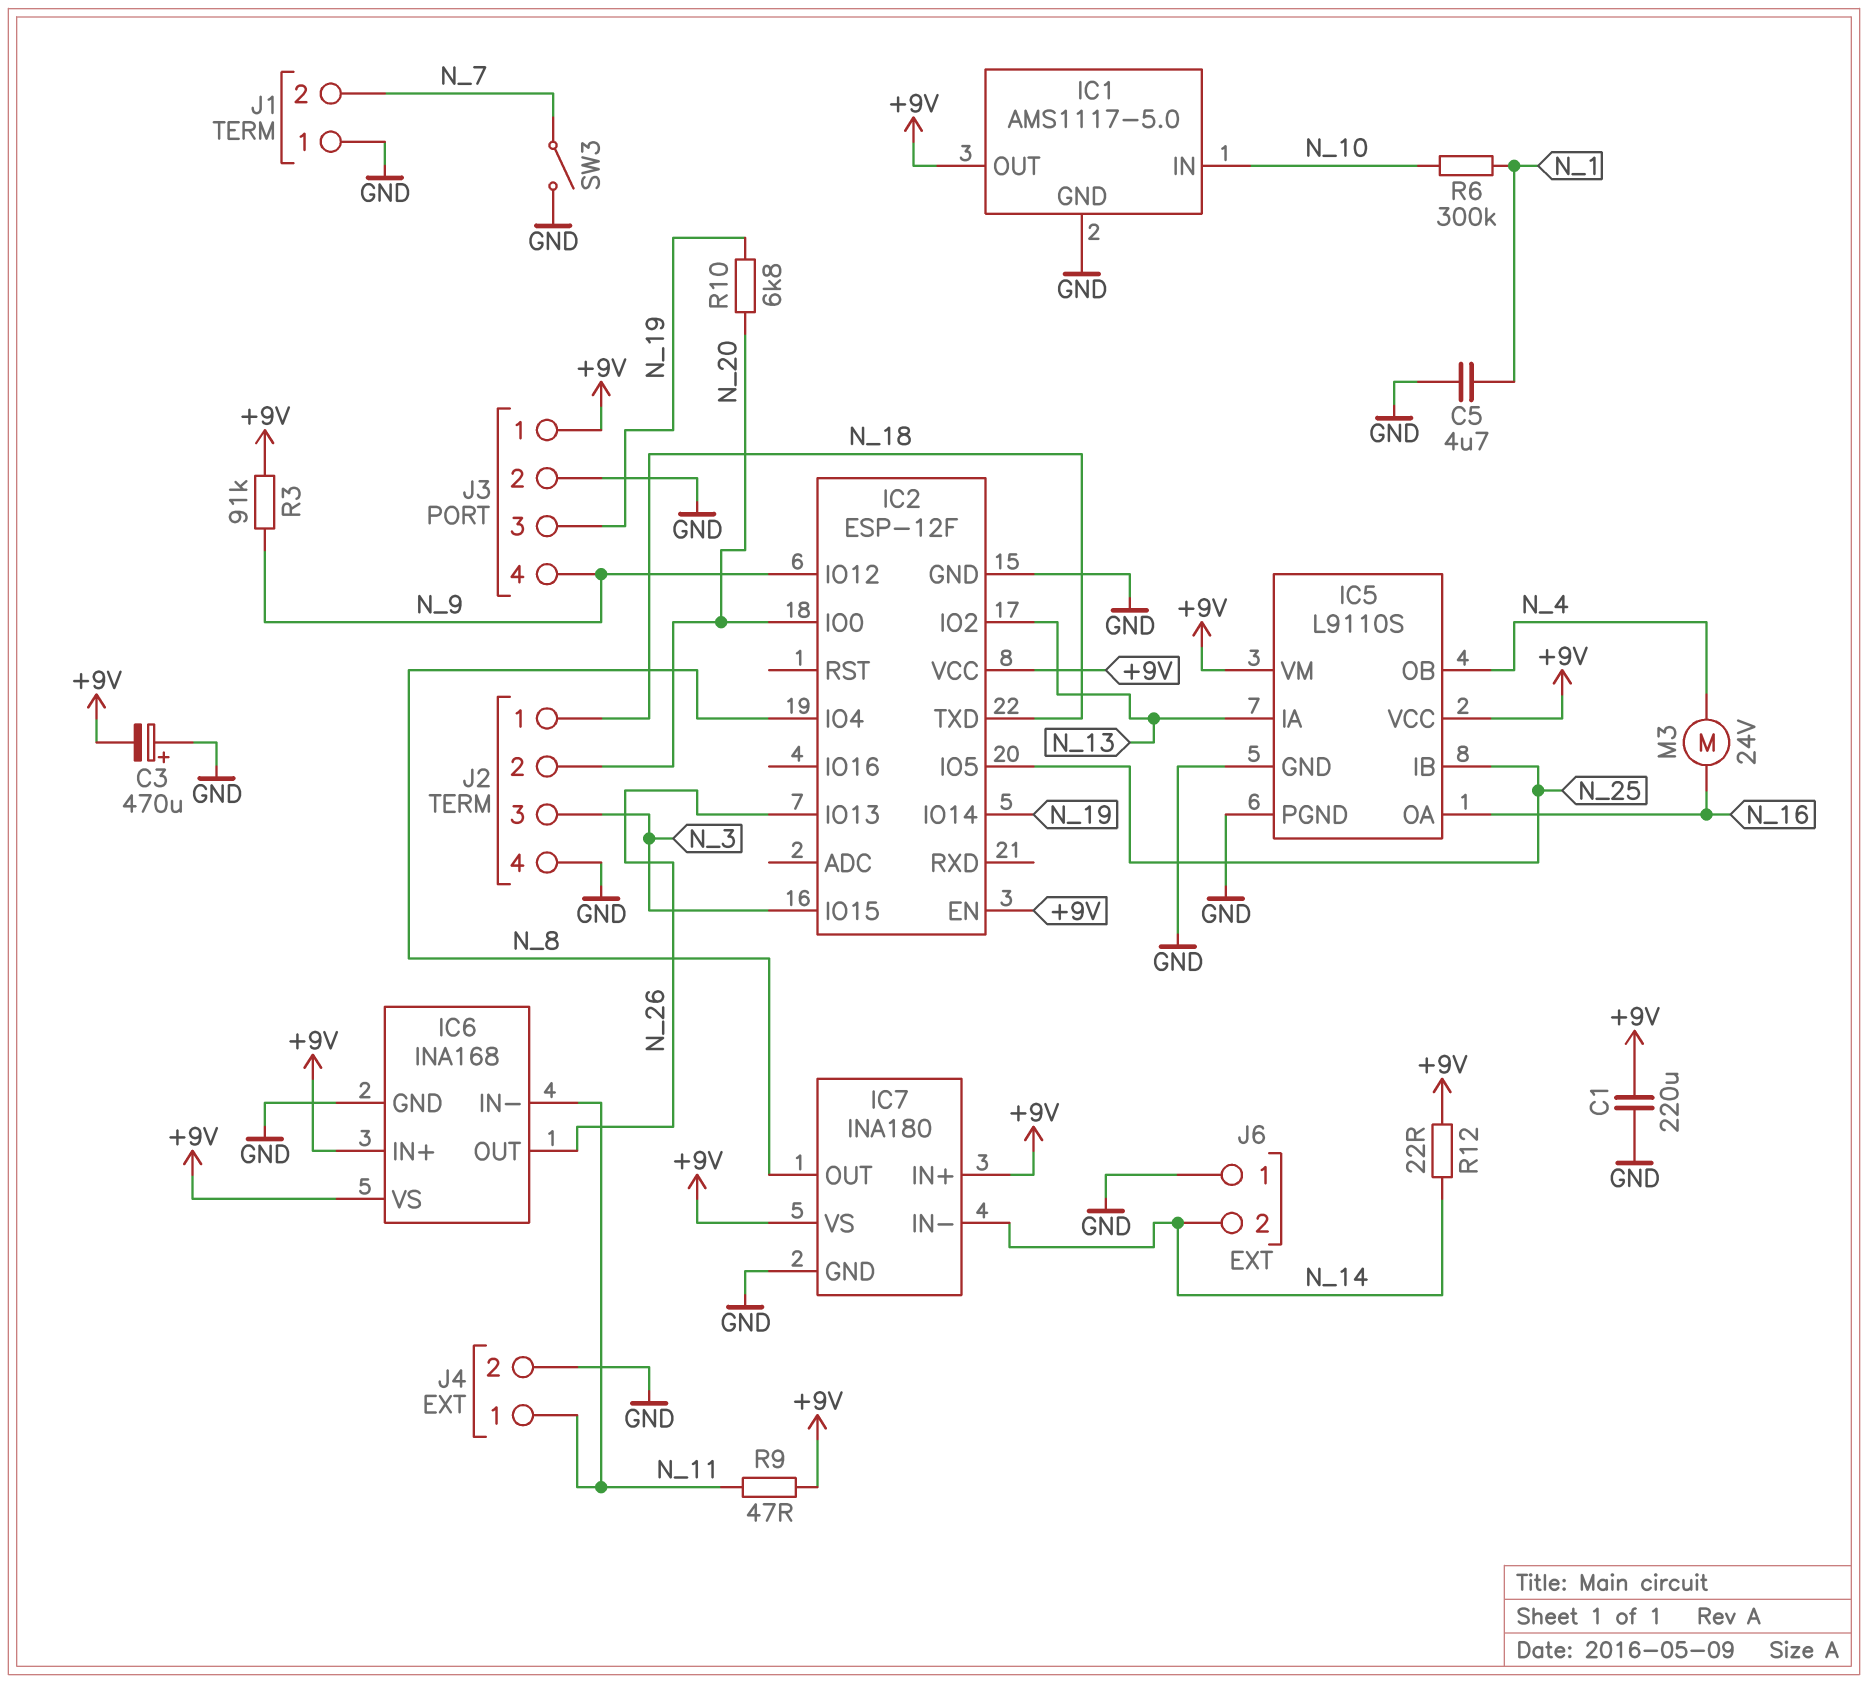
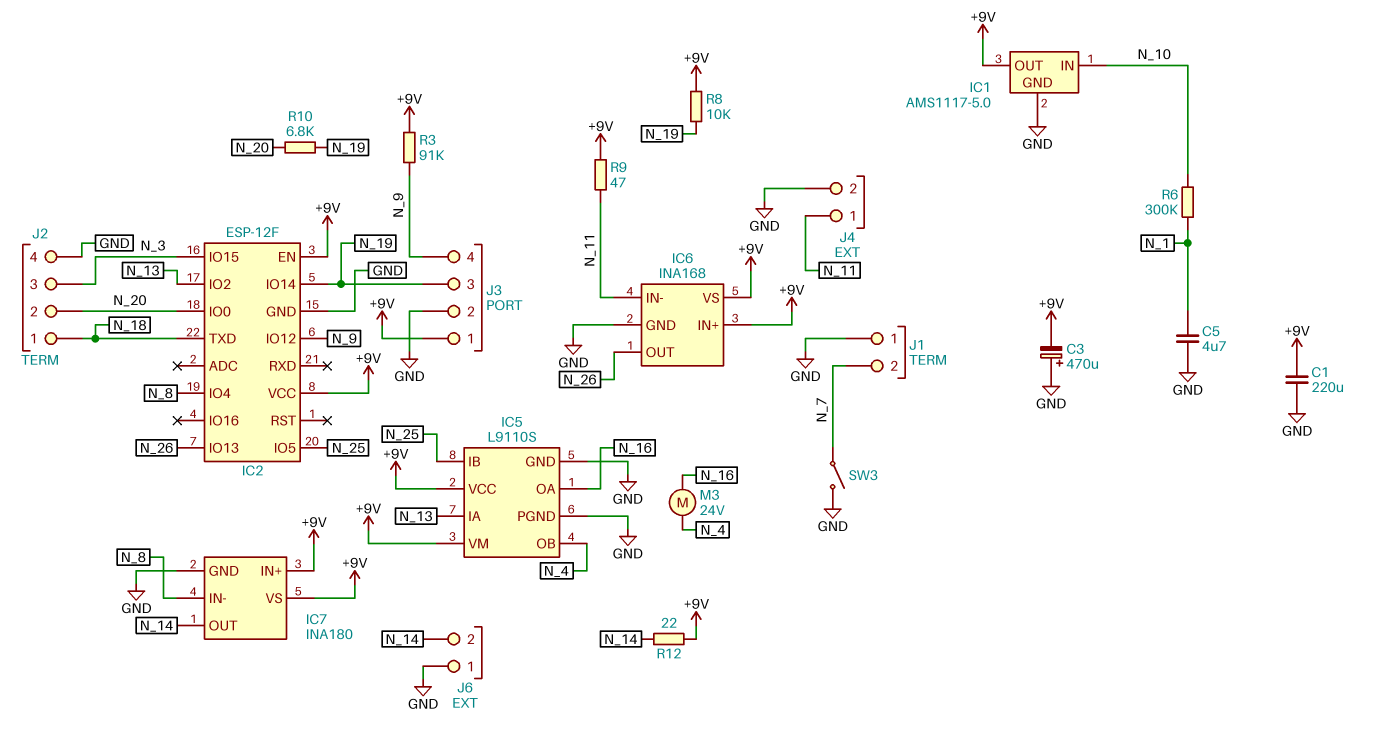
IC7 pin IN-: N_14 -> N_8
IC7 pin OUT: N_8 -> N_14
R8: none -> 10k (+9V, N_19)

